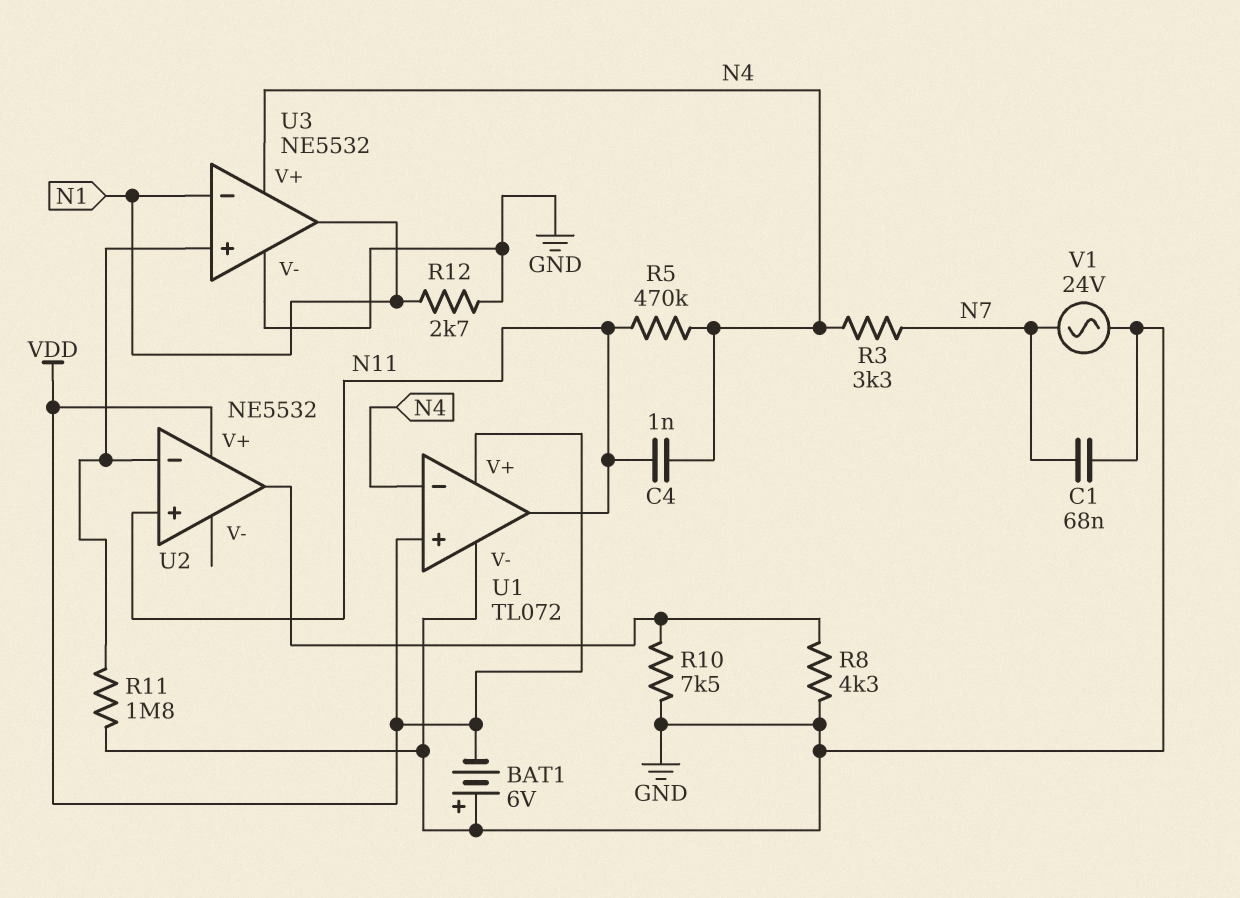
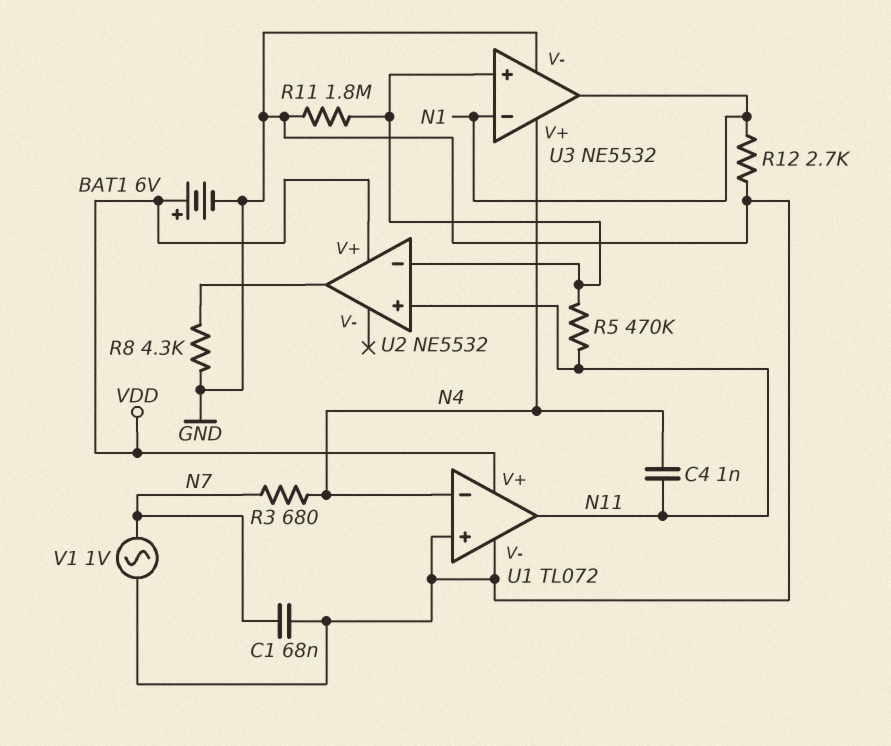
BAT1: 6V (plus GND, minus VDD) -> 6V (plus VDD, minus GND)
R3: 3.3k (N4, N7) -> 680 (N4, N7)
R5: 470k (N4, N11) -> 470k (N11, U2/in-)
R10: 7.5k (GND, U2/out) -> none
U1 pin in+: VDD -> GND
V1: AC 24V (GND, N7) -> AC 1V (GND, N7)

